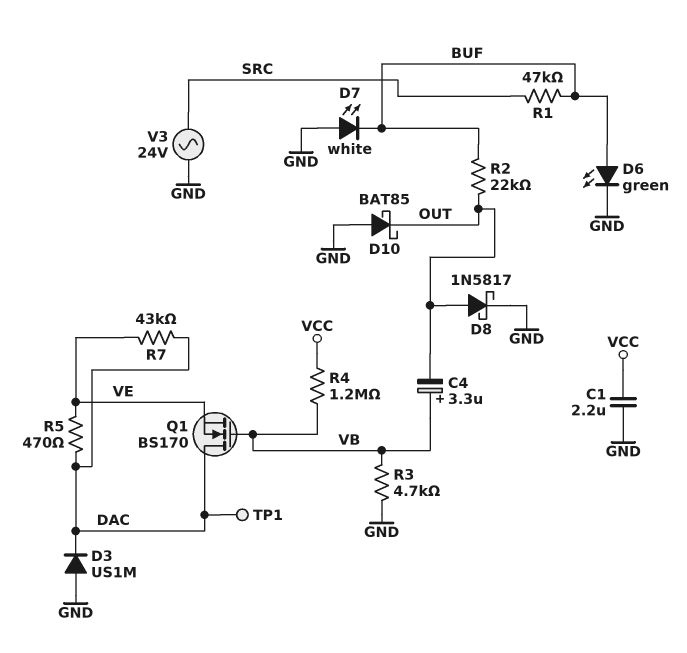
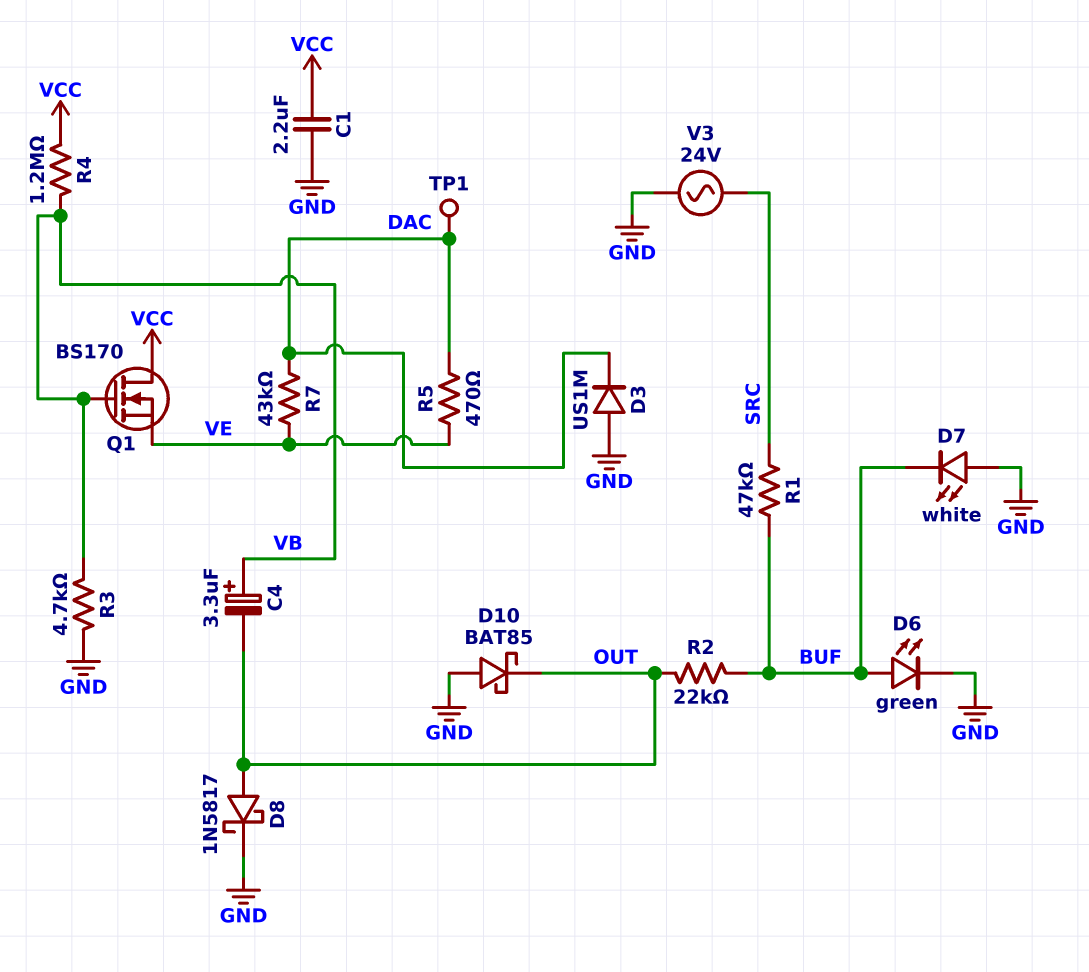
Q1: NMOS BS170 (G VB, D DAC, S VE) -> NMOS BS170 (G VB, D VCC, S VE)

